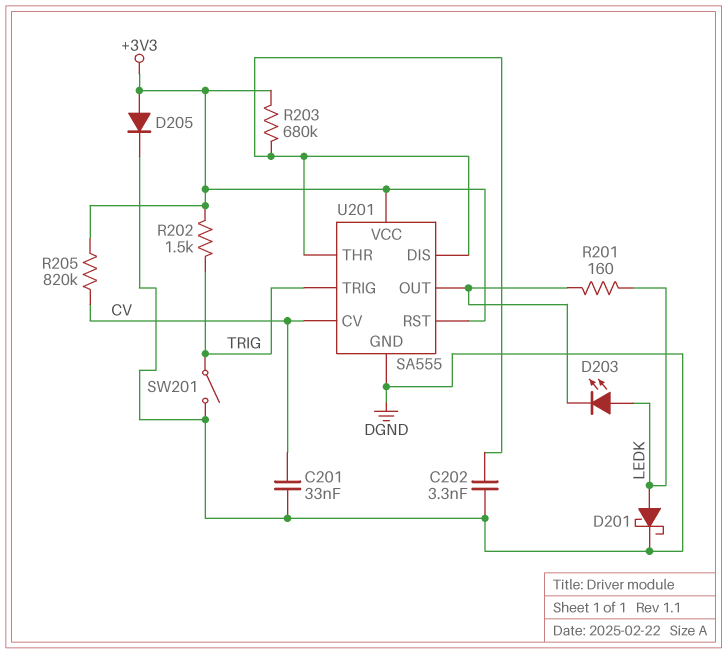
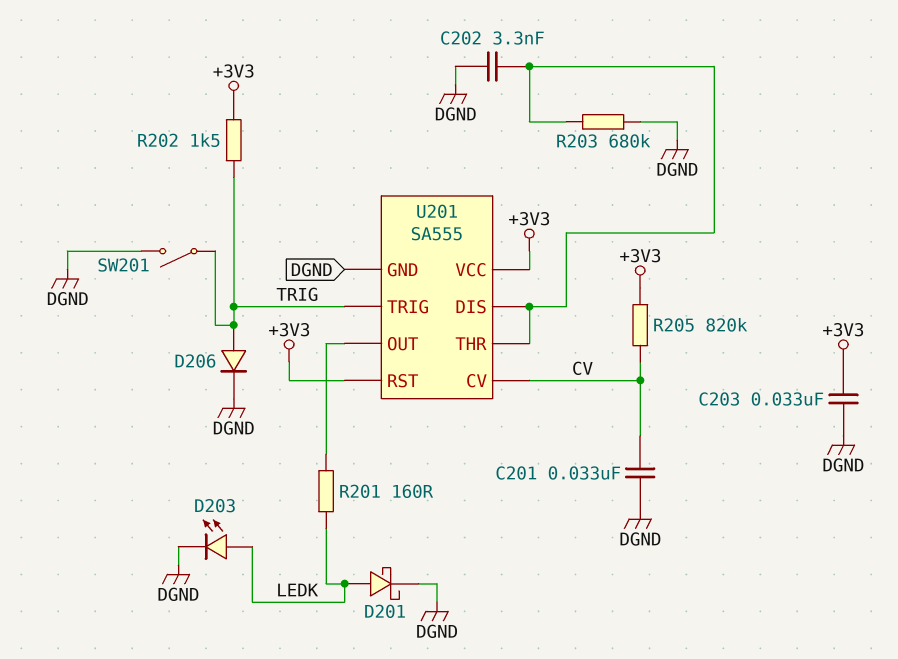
C203: none -> 33nF (+3V3, DGND)
D203: LED (A LEDK, K U201/OUT) -> LED (A LEDK, K DGND)
D205: diode (A +3V3, K DGND) -> none
D206: none -> diode (A TRIG, K DGND)
R203: 680k (+3V3, U201/DIS) -> 680k (DGND, U201/DIS)

